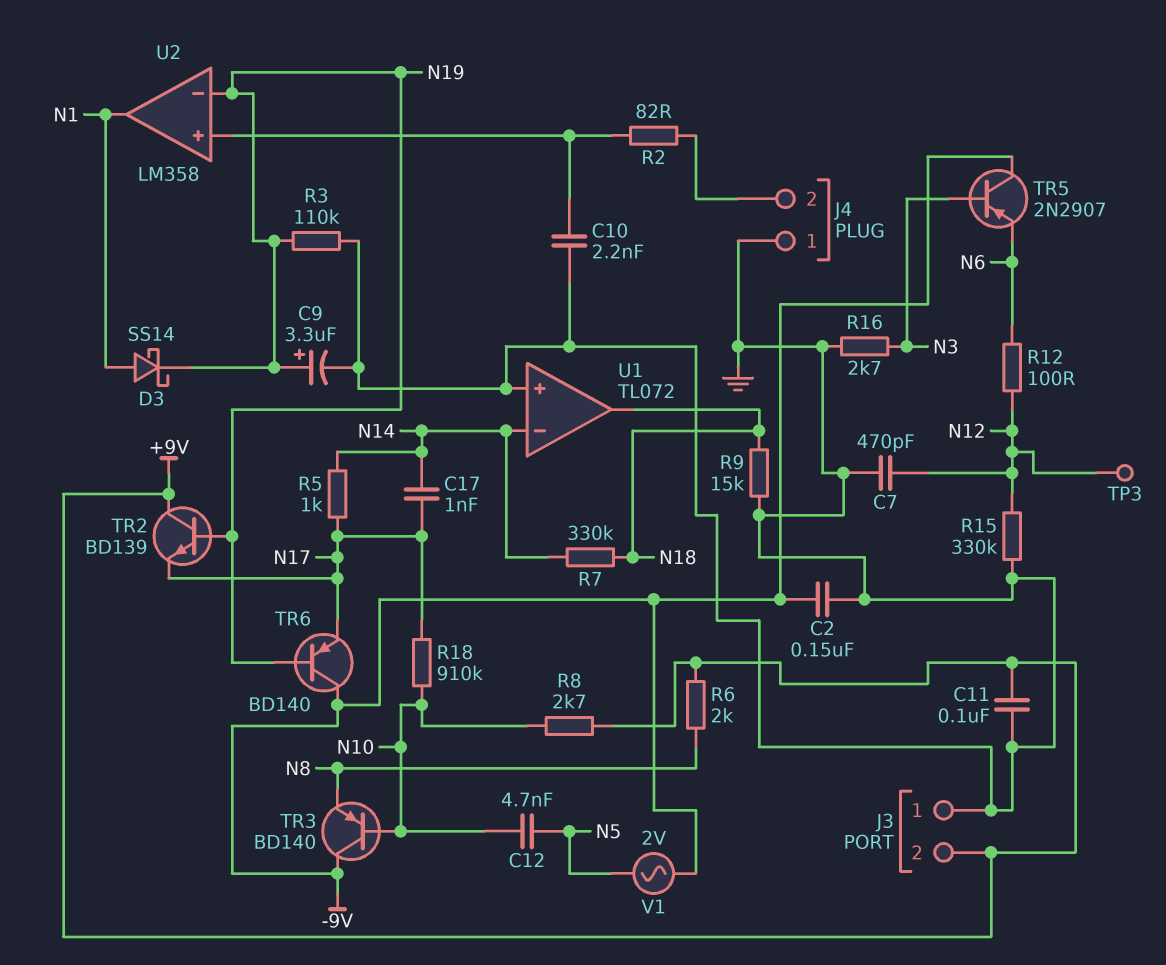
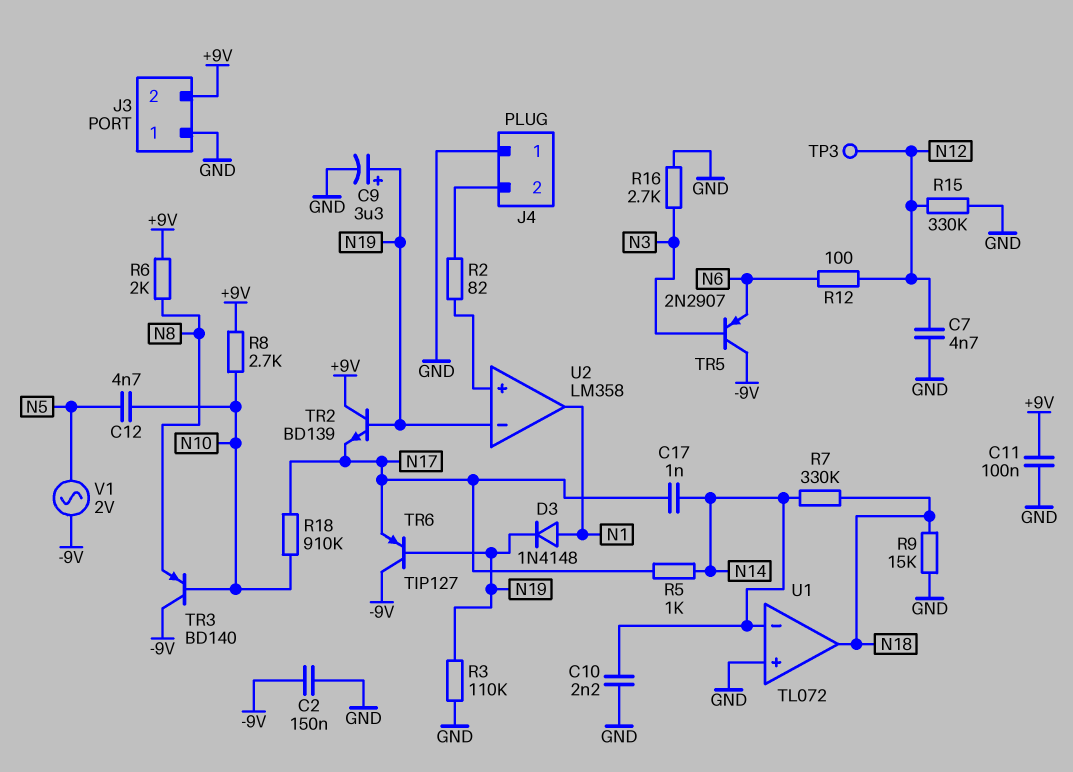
C7: 470pF (GND, N12) -> 4.7nF (GND, N12)
C10: 2.2nF (GND, U2/in+) -> 2.2nF (GND, N14)
D3: schottky SS14 (A N1, K N19) -> diode 1N4148 (A N1, K N19)
TR6: PNP BD140 (B N19, C -9V, E N17) -> PNP TIP127 (B N19, C -9V, E N17)

